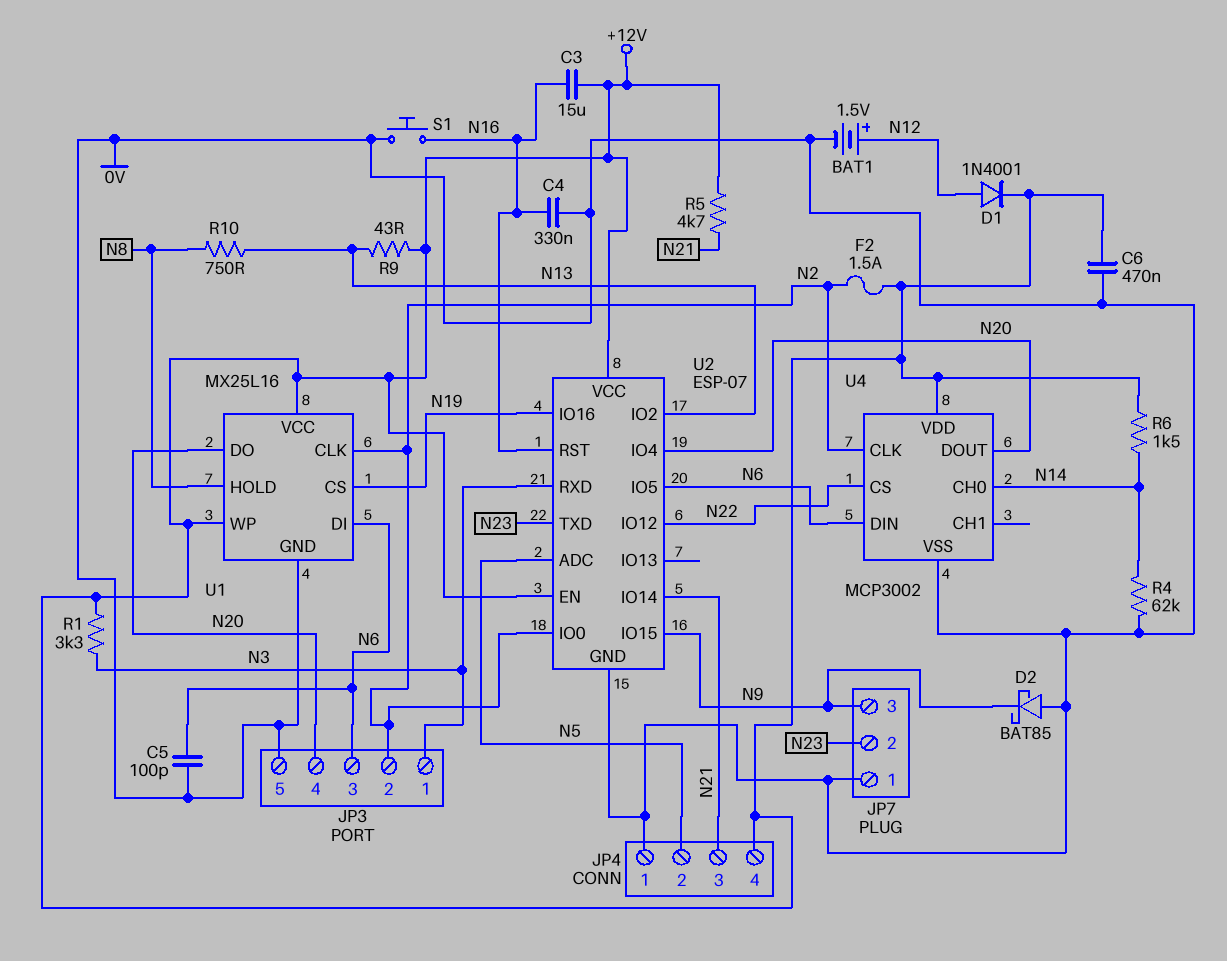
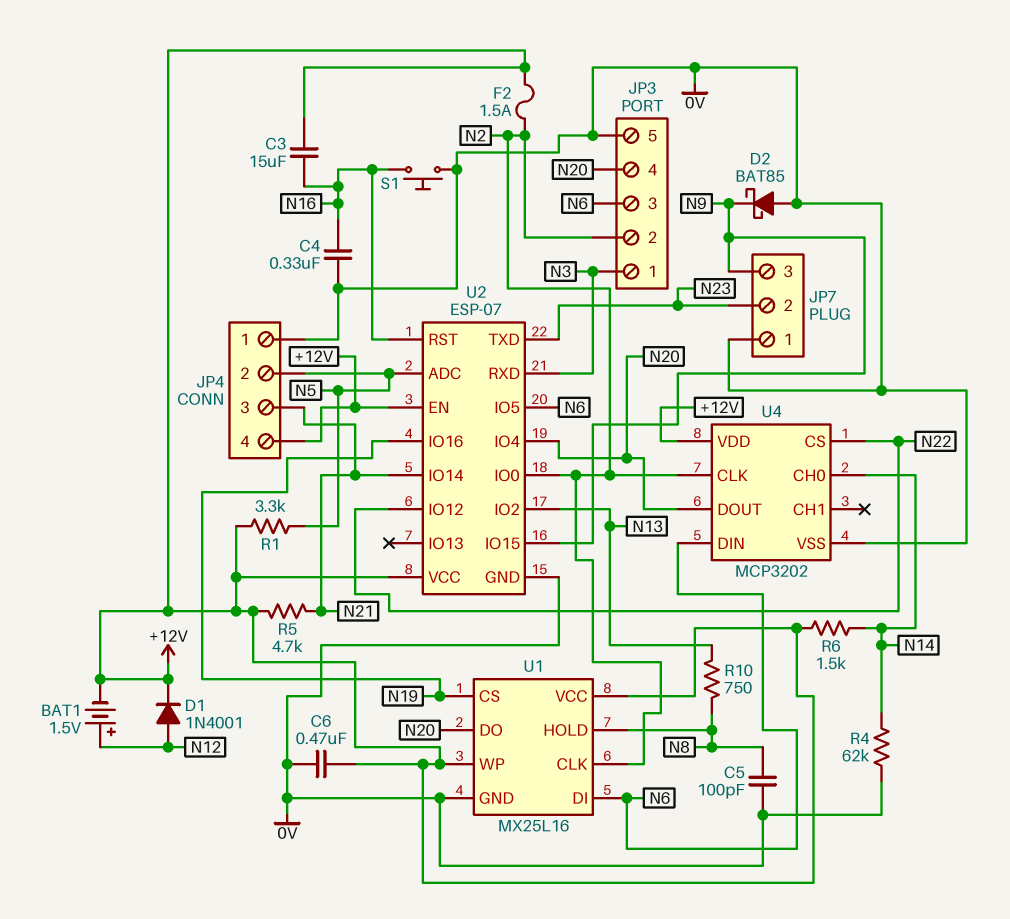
BAT1: 1.5V (plus N12, minus 0V) -> 1.5V (plus N12, minus +12V)
C5: 100pF (0V, N6) -> 100pF (0V, N8)
R1: 3.3k (+12V, N3) -> 3.3k (+12V, N5)
R9: 43 (+12V, N13) -> none
U4: MCP3002 -> MCP3202

